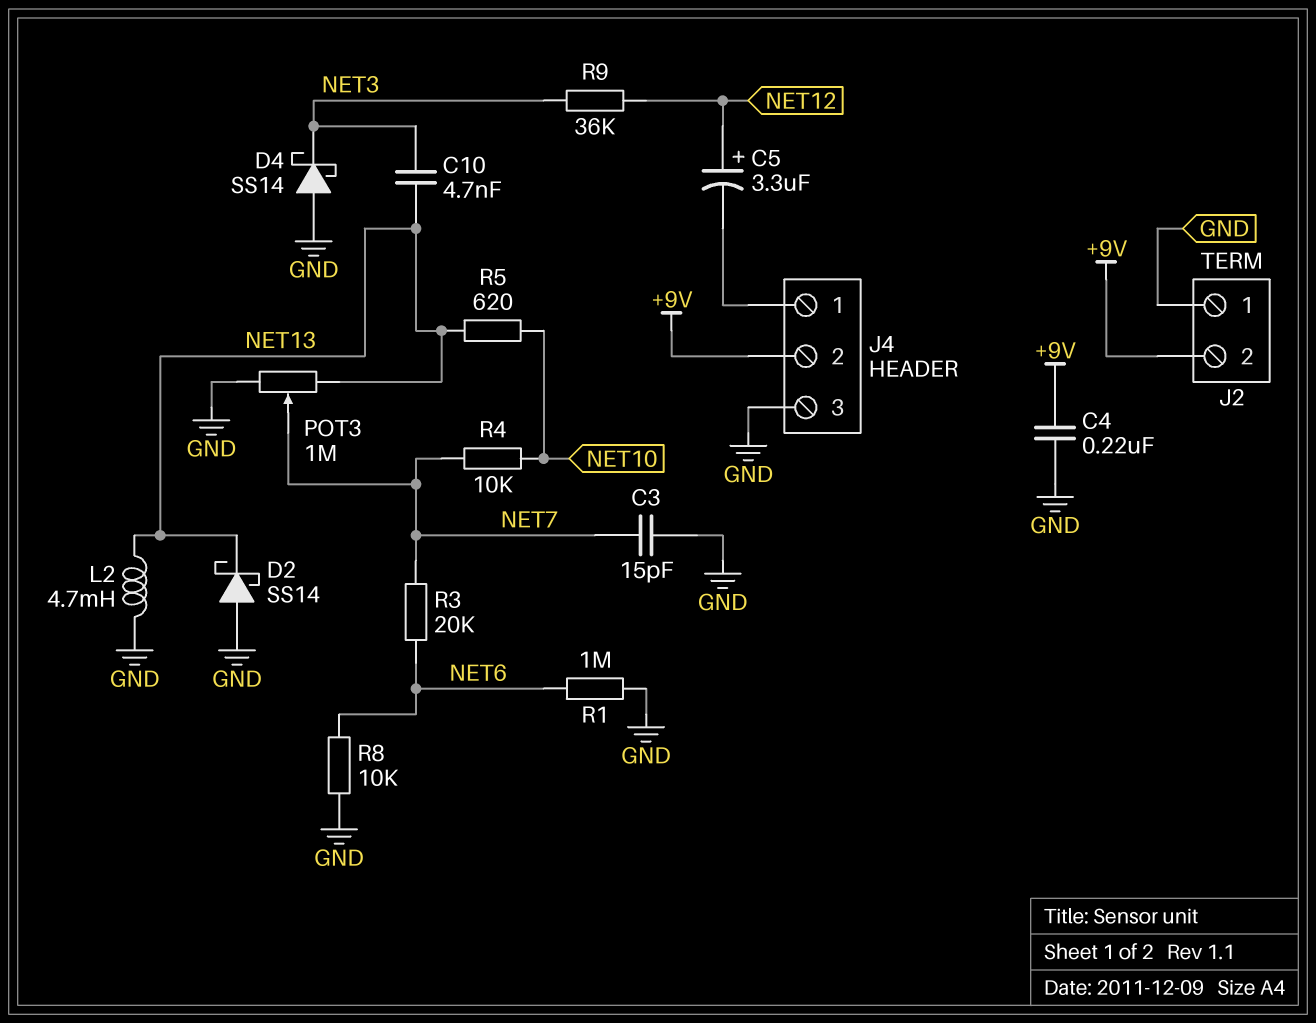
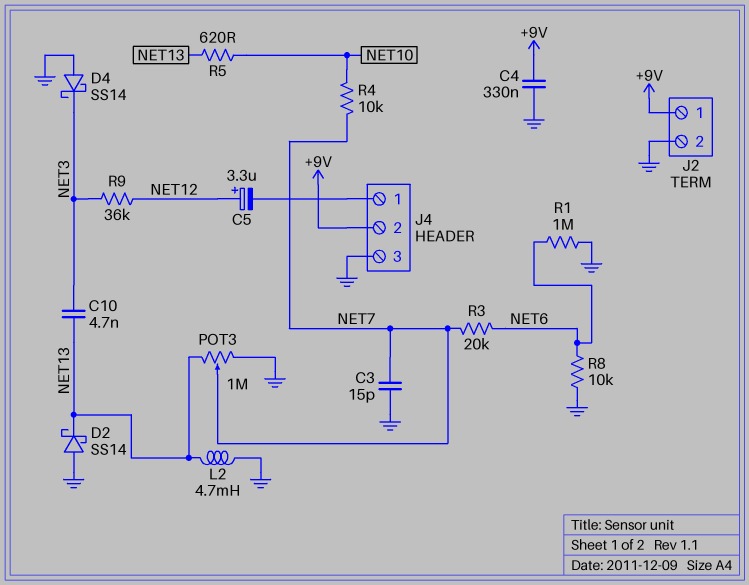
C4: 220nF (+9V, GND) -> 330nF (+9V, GND)
J2 pin 1: GND -> +9V
J2 pin 2: +9V -> GND

